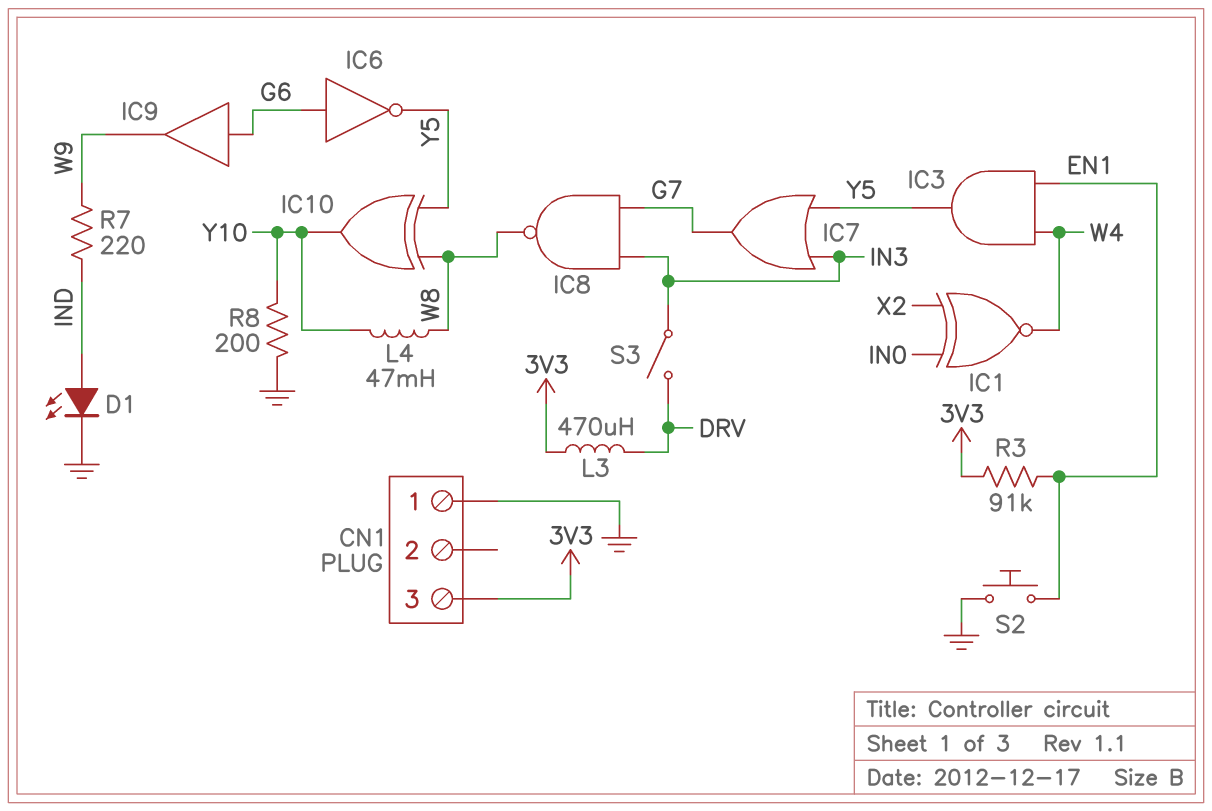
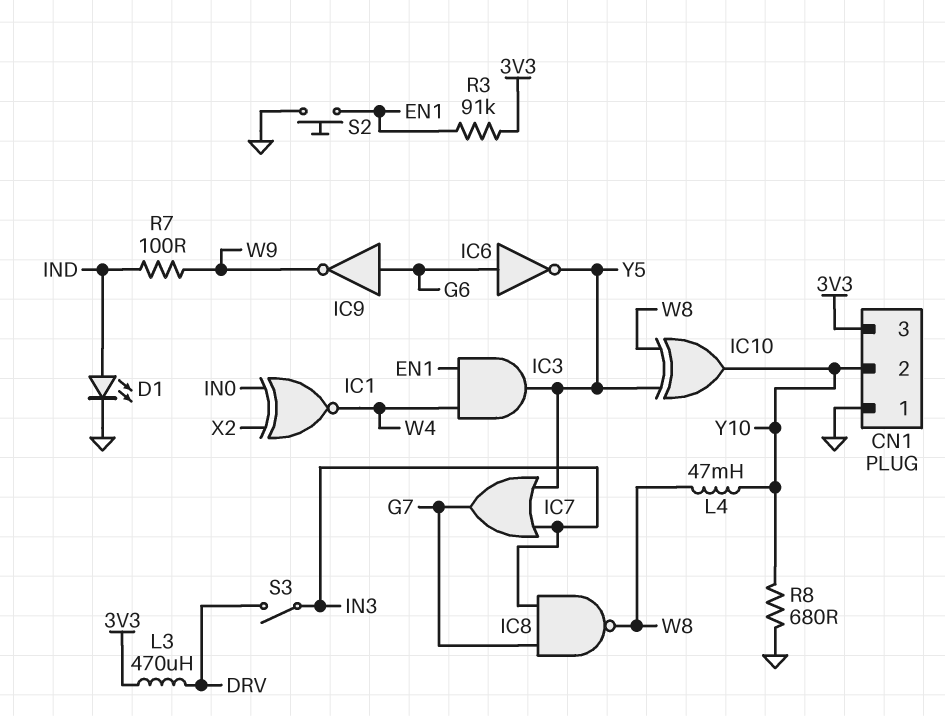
CN1 pin 2: none -> Y10
IC9: buffer (in G6, out W9) -> NOT (in G6, out W9)
R7: 220 (IND, W9) -> 100 (IND, W9)
R8: 200 (GND, Y10) -> 680 (GND, Y10)

